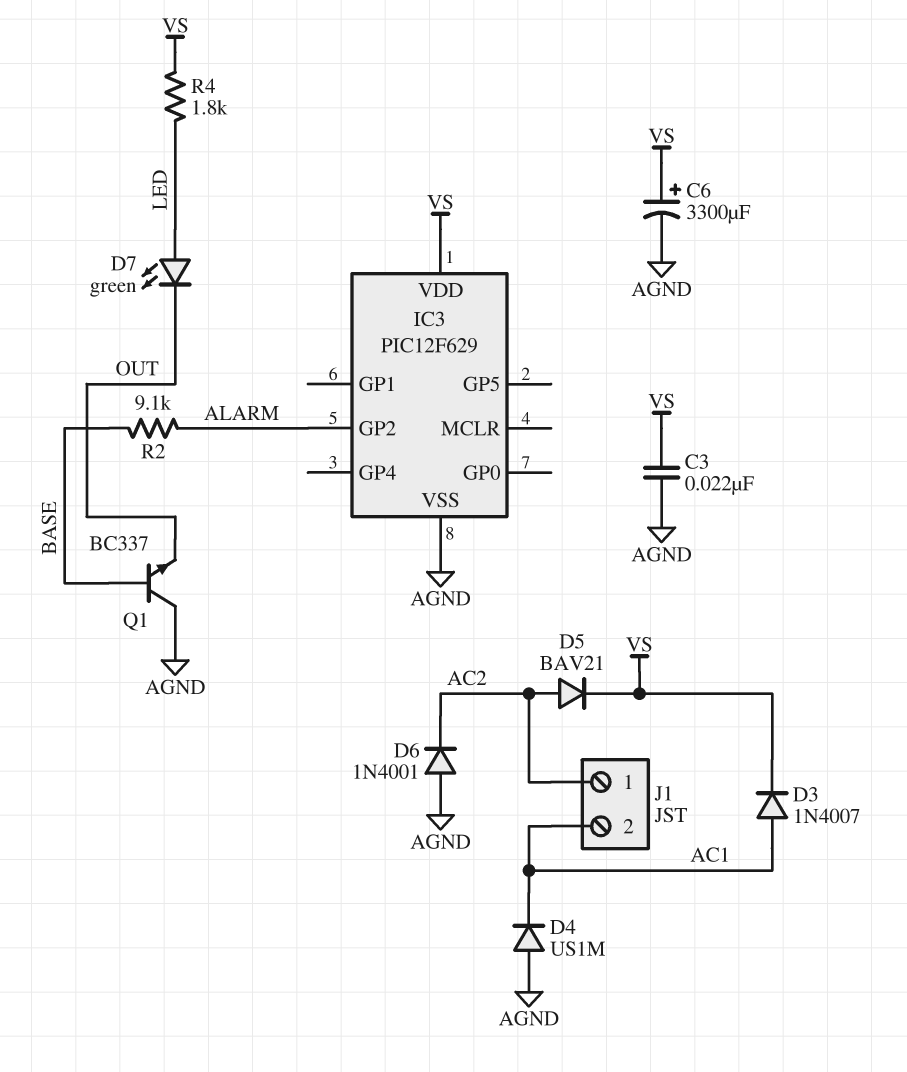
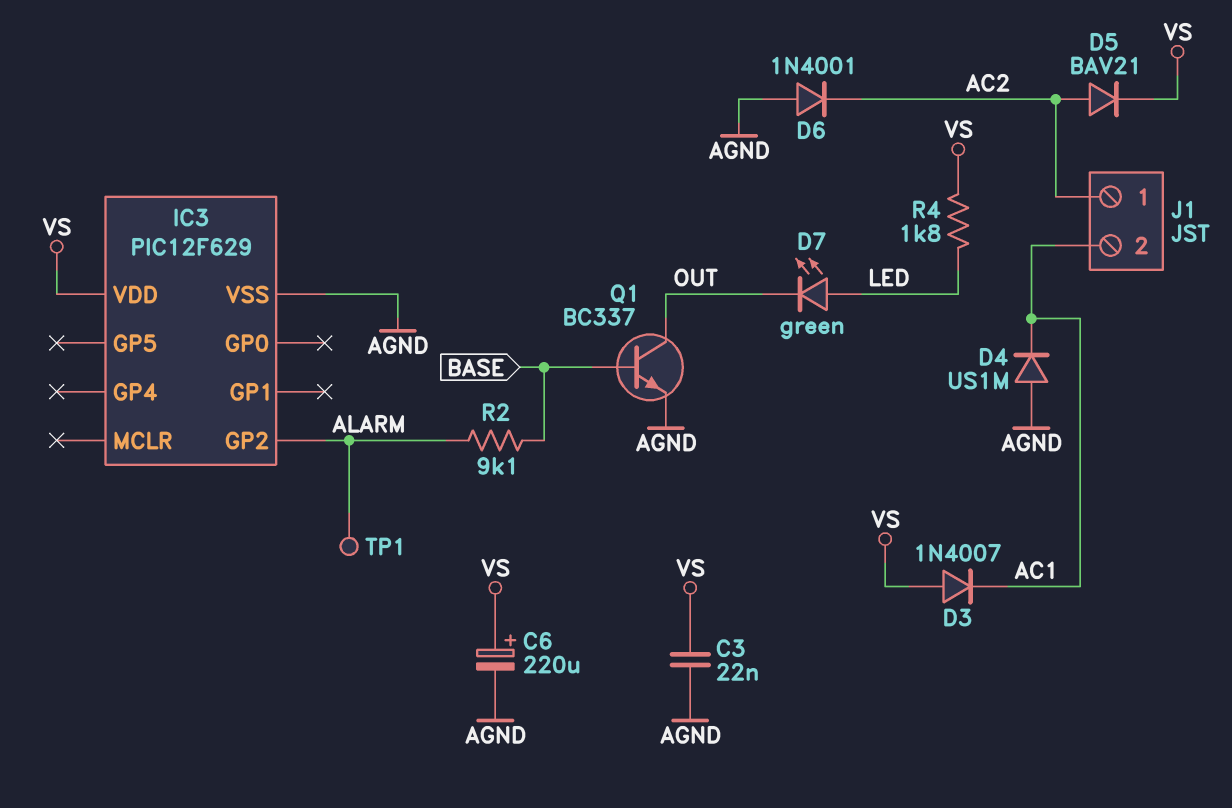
C6: 3300uF (plus VS, minus AGND) -> 220uF (plus VS, minus AGND)
D3: diode 1N4007 (A AC1, K VS) -> diode 1N4007 (A VS, K AC1)
Q1: NPN BC337 (B BASE, C AGND, E OUT) -> NPN BC337 (B BASE, C OUT, E AGND)
TP1: none -> test point (ALARM)

